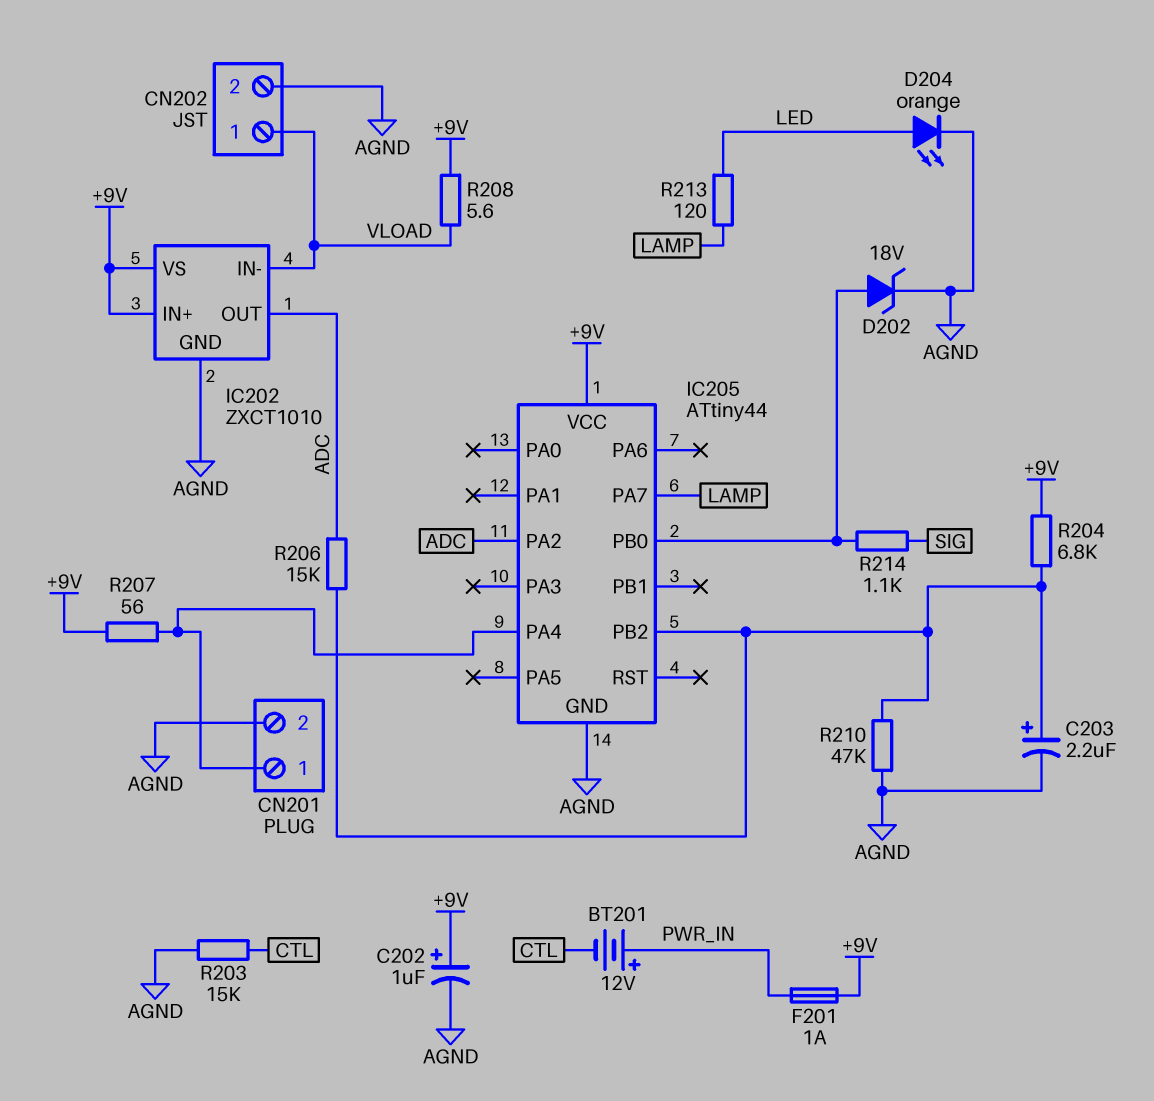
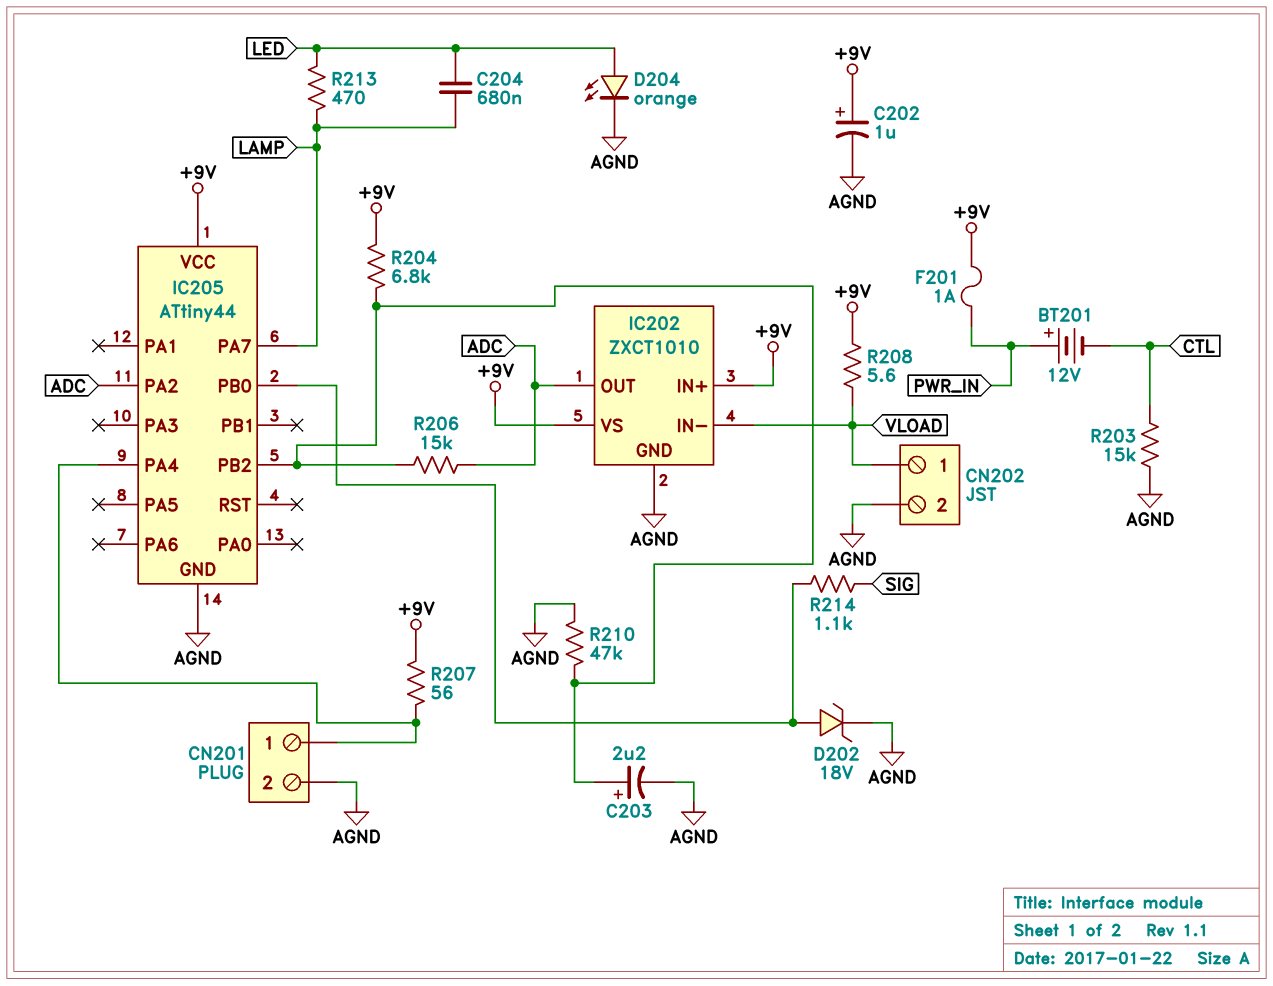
C204: none -> 680nF (LAMP, LED)
R213: 120 (LAMP, LED) -> 470 (LAMP, LED)

